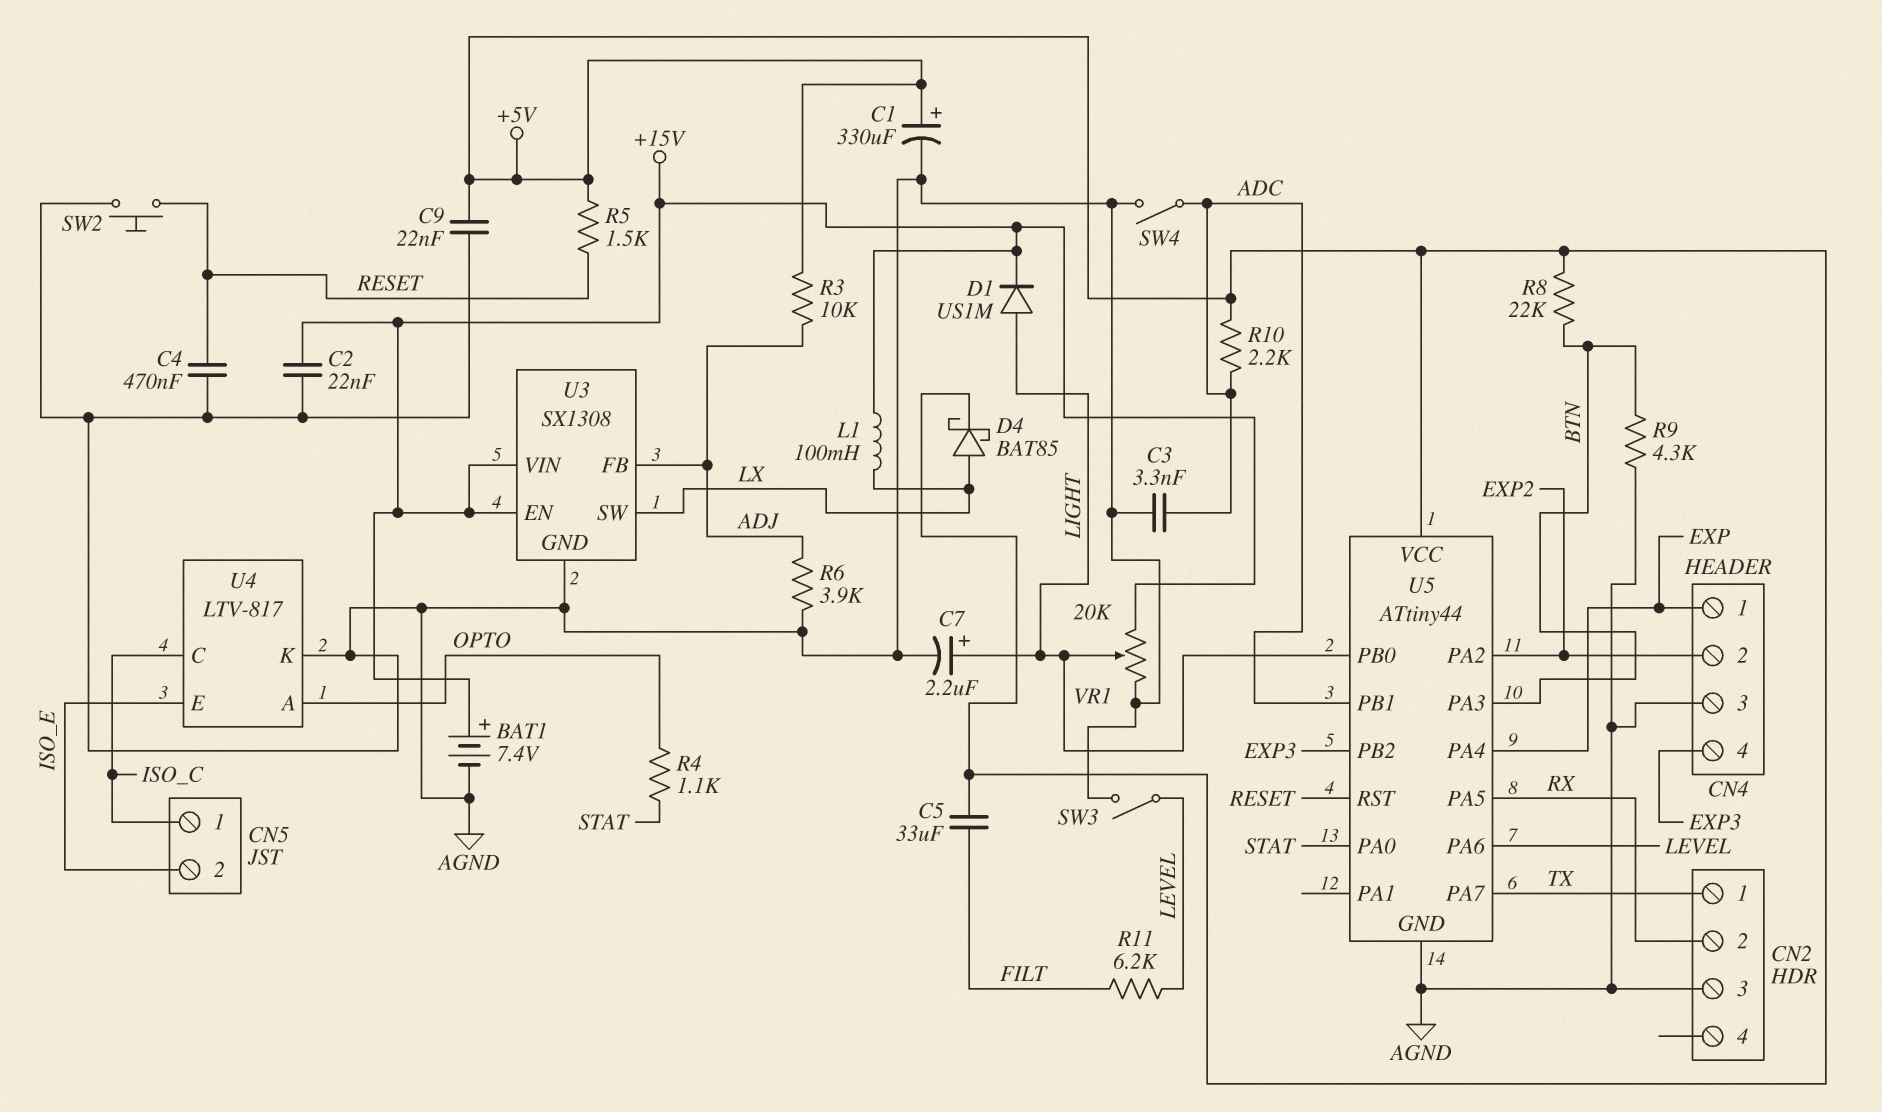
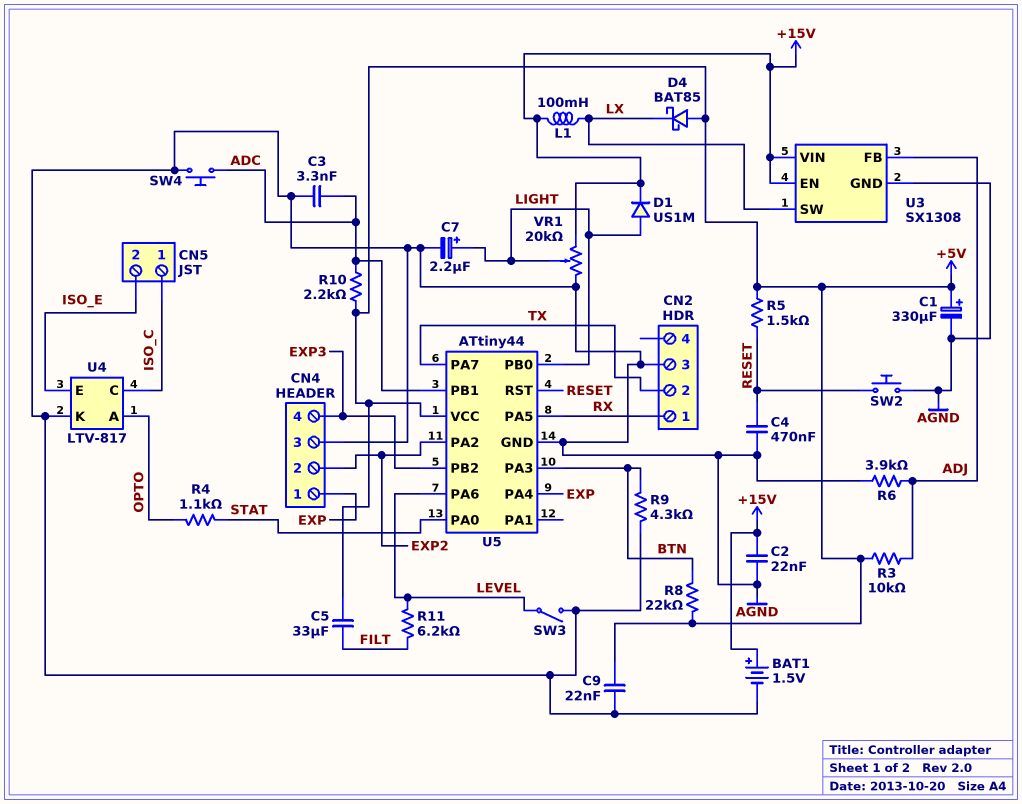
BAT1: 7.4V (plus +15V, minus AGND) -> 1.5V (plus +15V, minus AGND)
CN2 pin 1: TX -> RX
CN2 pin 2: RX -> TX
D4: schottky BAT85 (A LX, K +5V) -> schottky BAT85 (A +5V, K LX)
SW4: switch (ADC, AGND) -> button (ADC, AGND)

